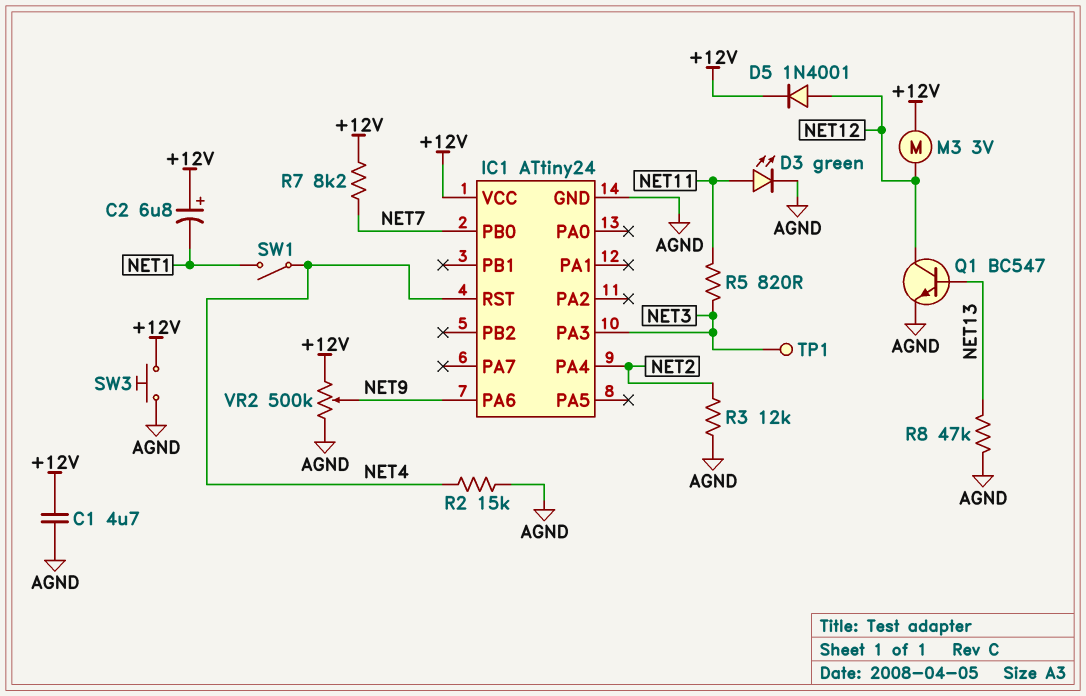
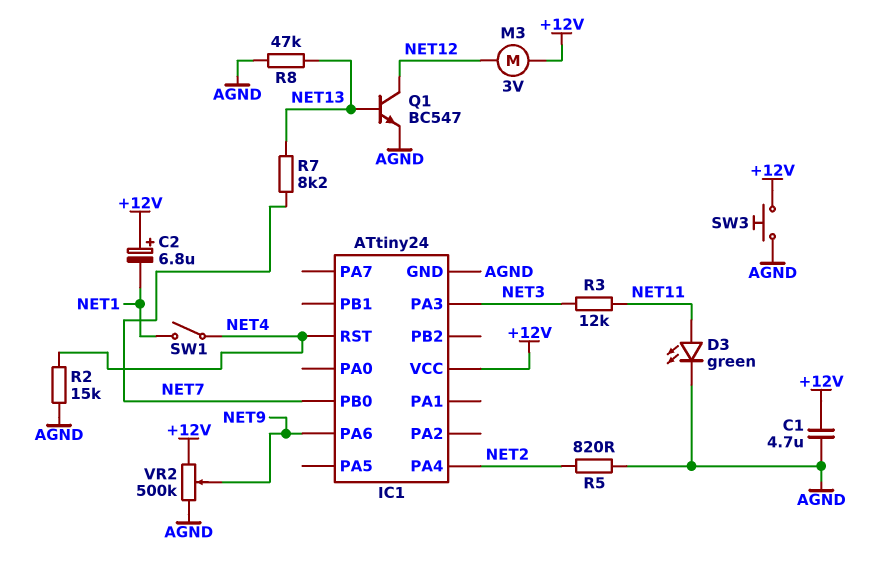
D5: diode 1N4001 (A NET12, K +12V) -> none
R3: 12k (AGND, NET2) -> 12k (NET3, NET11)
R5: 820 (NET3, NET11) -> 820 (AGND, NET2)
R7: 8.2k (+12V, NET7) -> 8.2k (NET7, NET13)
TP1: test point (NET3) -> none

